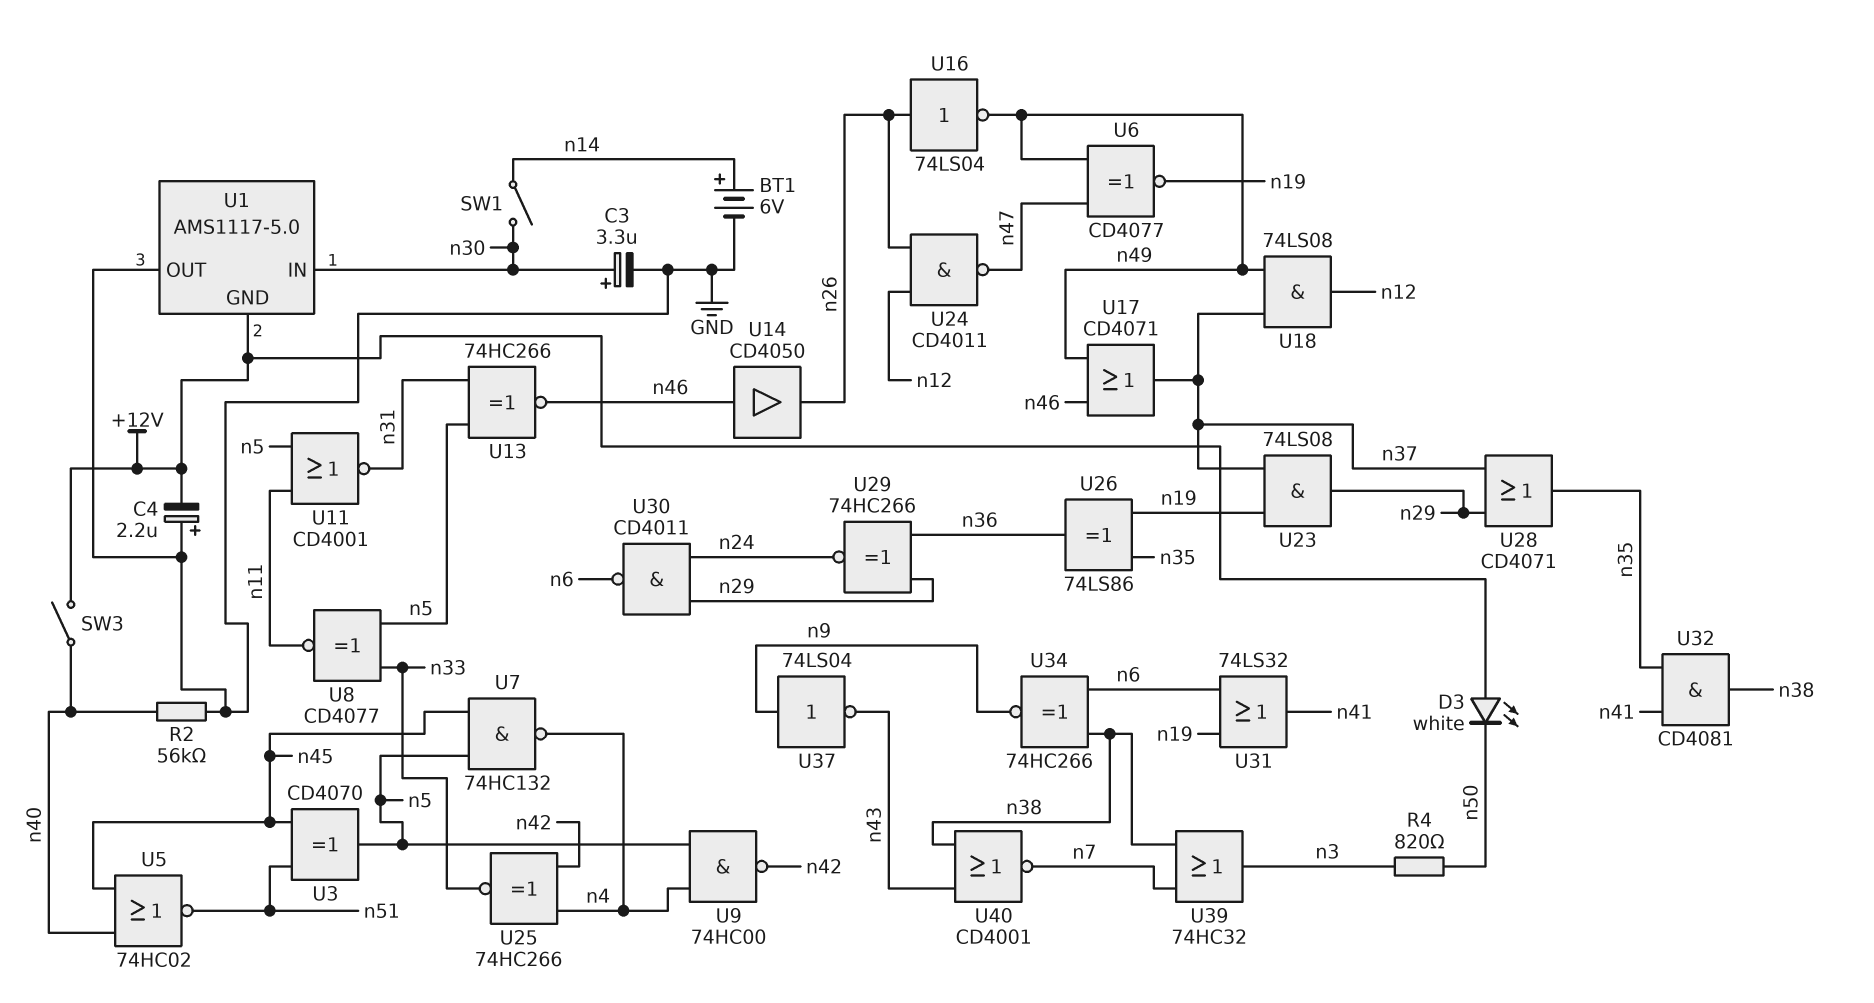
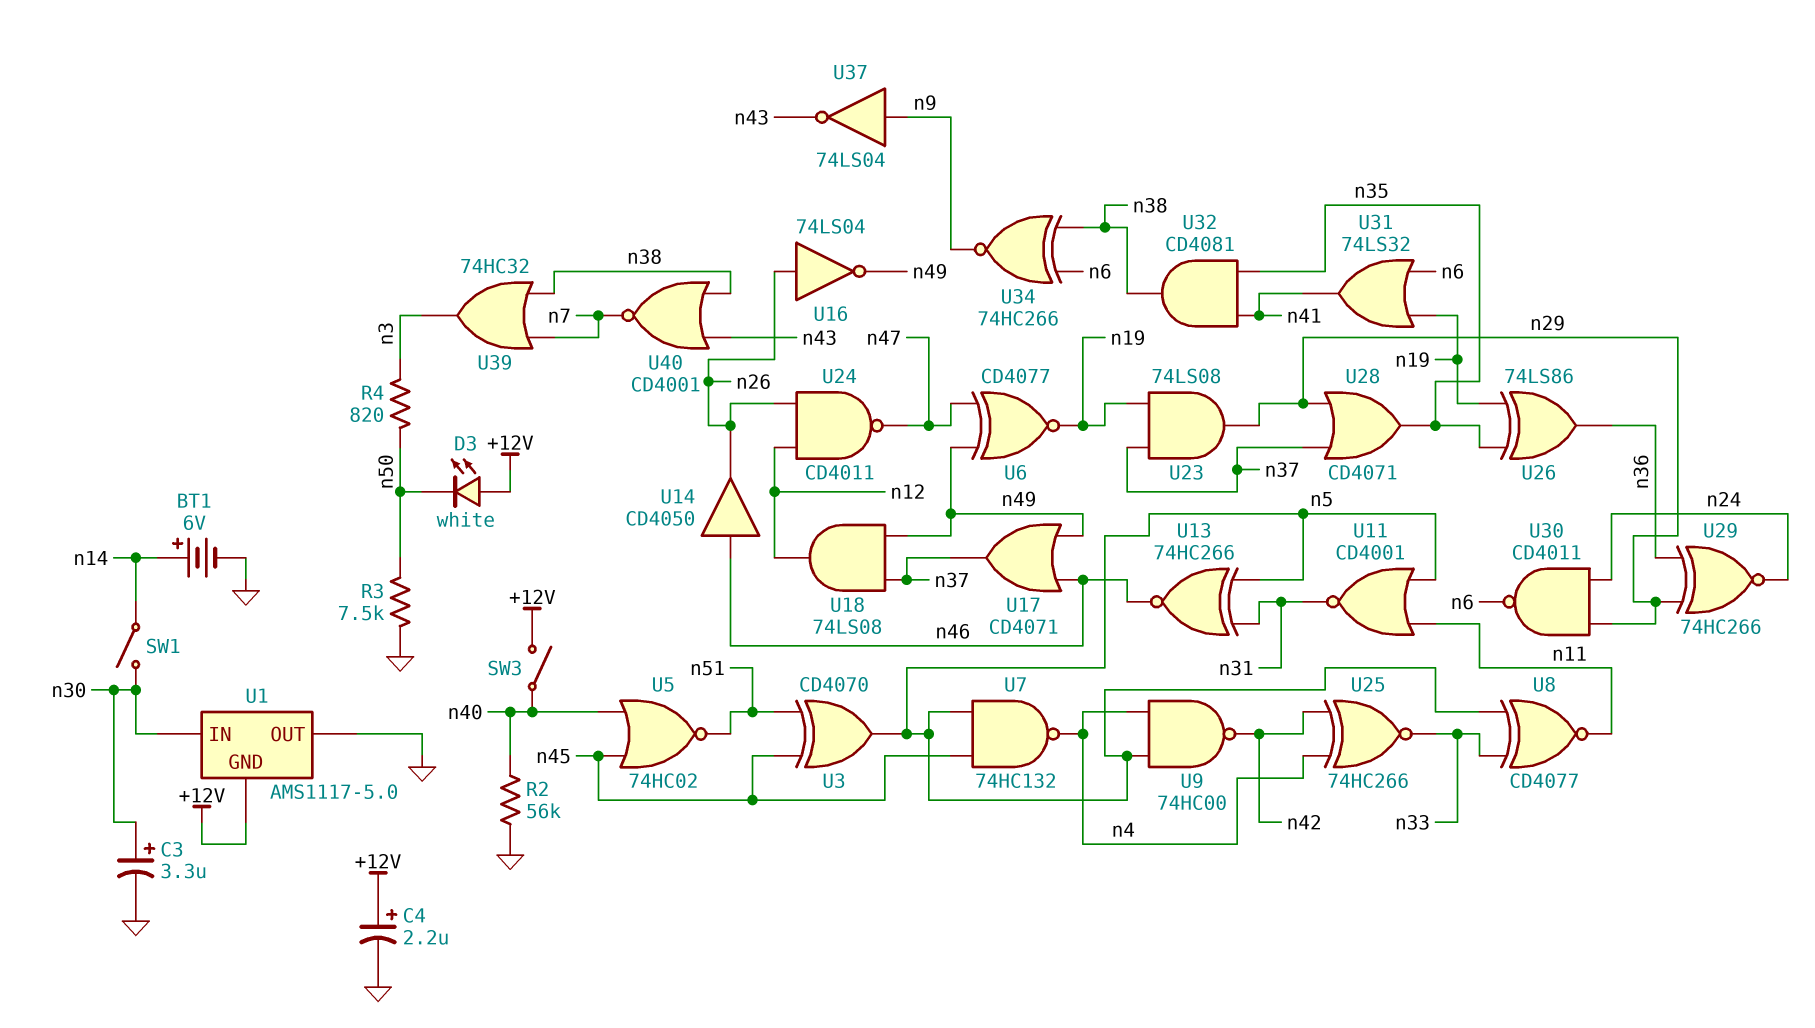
C4: 2.2uF (plus GND, minus +12V) -> 2.2uF (plus +12V, minus GND)
R3: none -> 7.5k (GND, n50)

